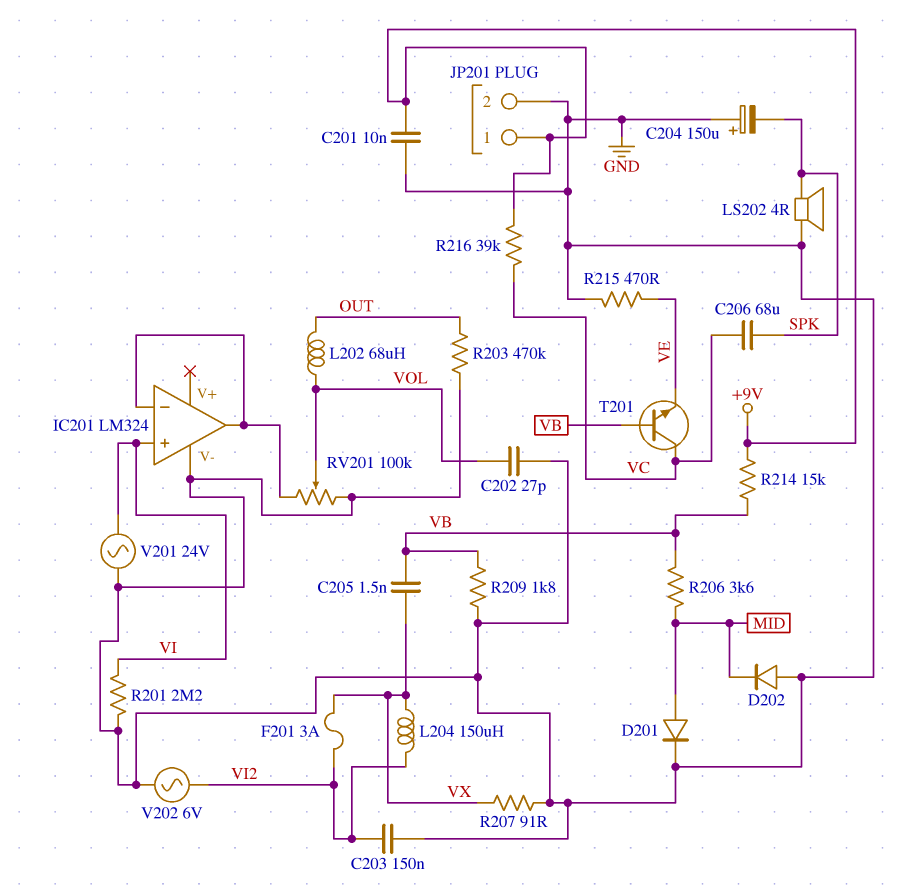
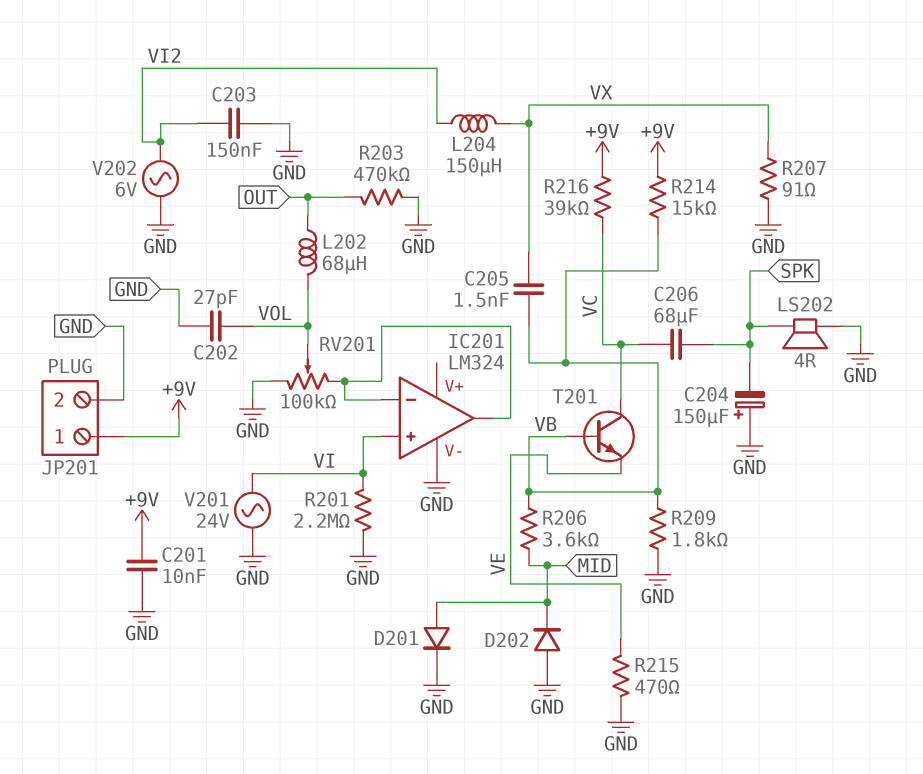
F201: 3A (VI2, VX) -> none

